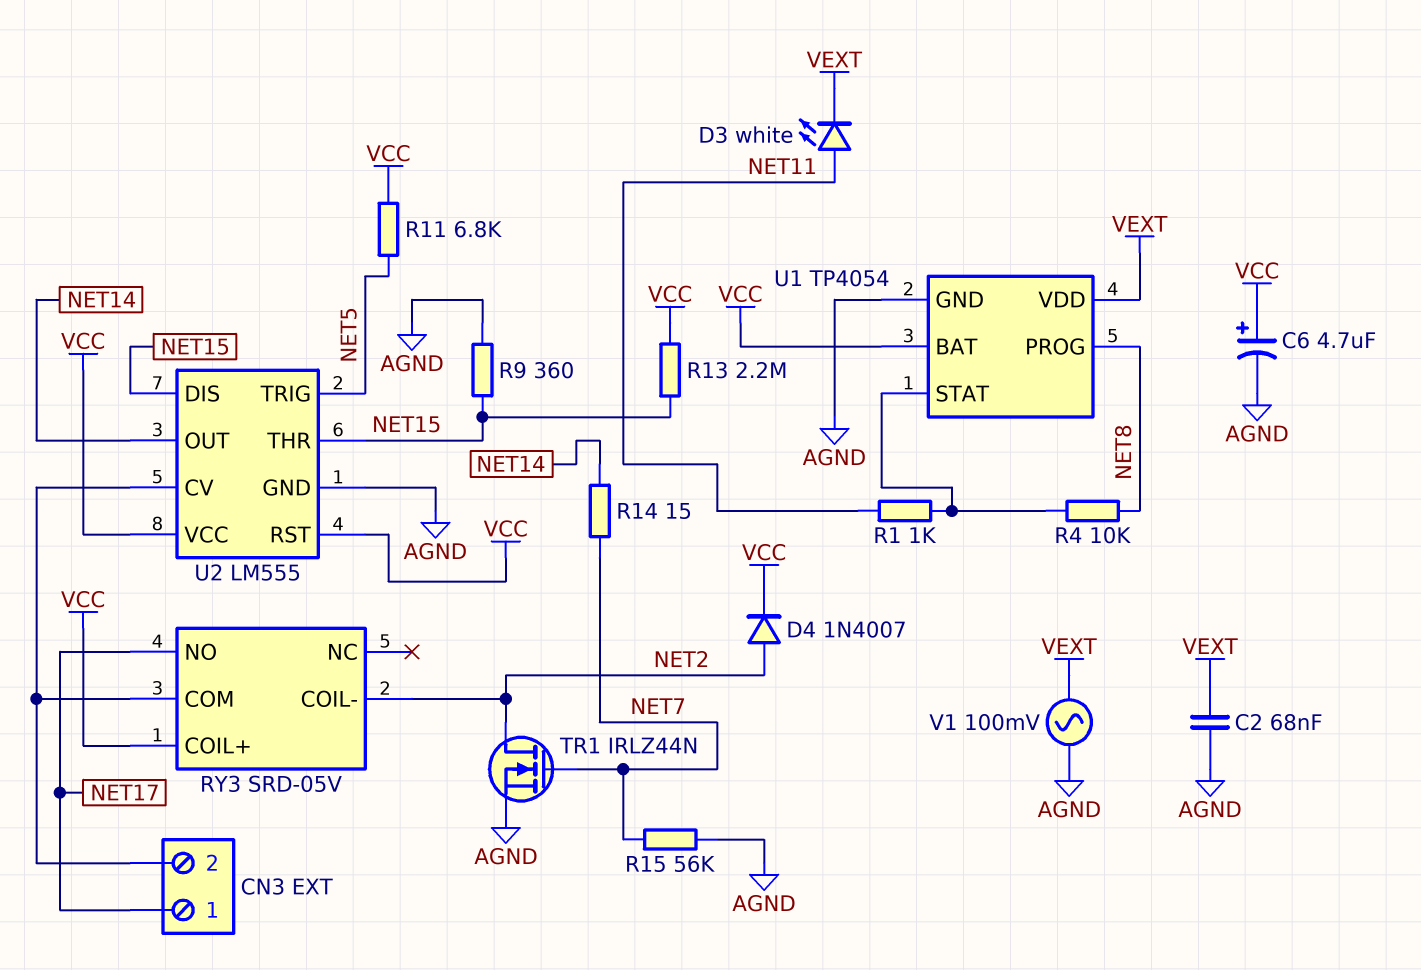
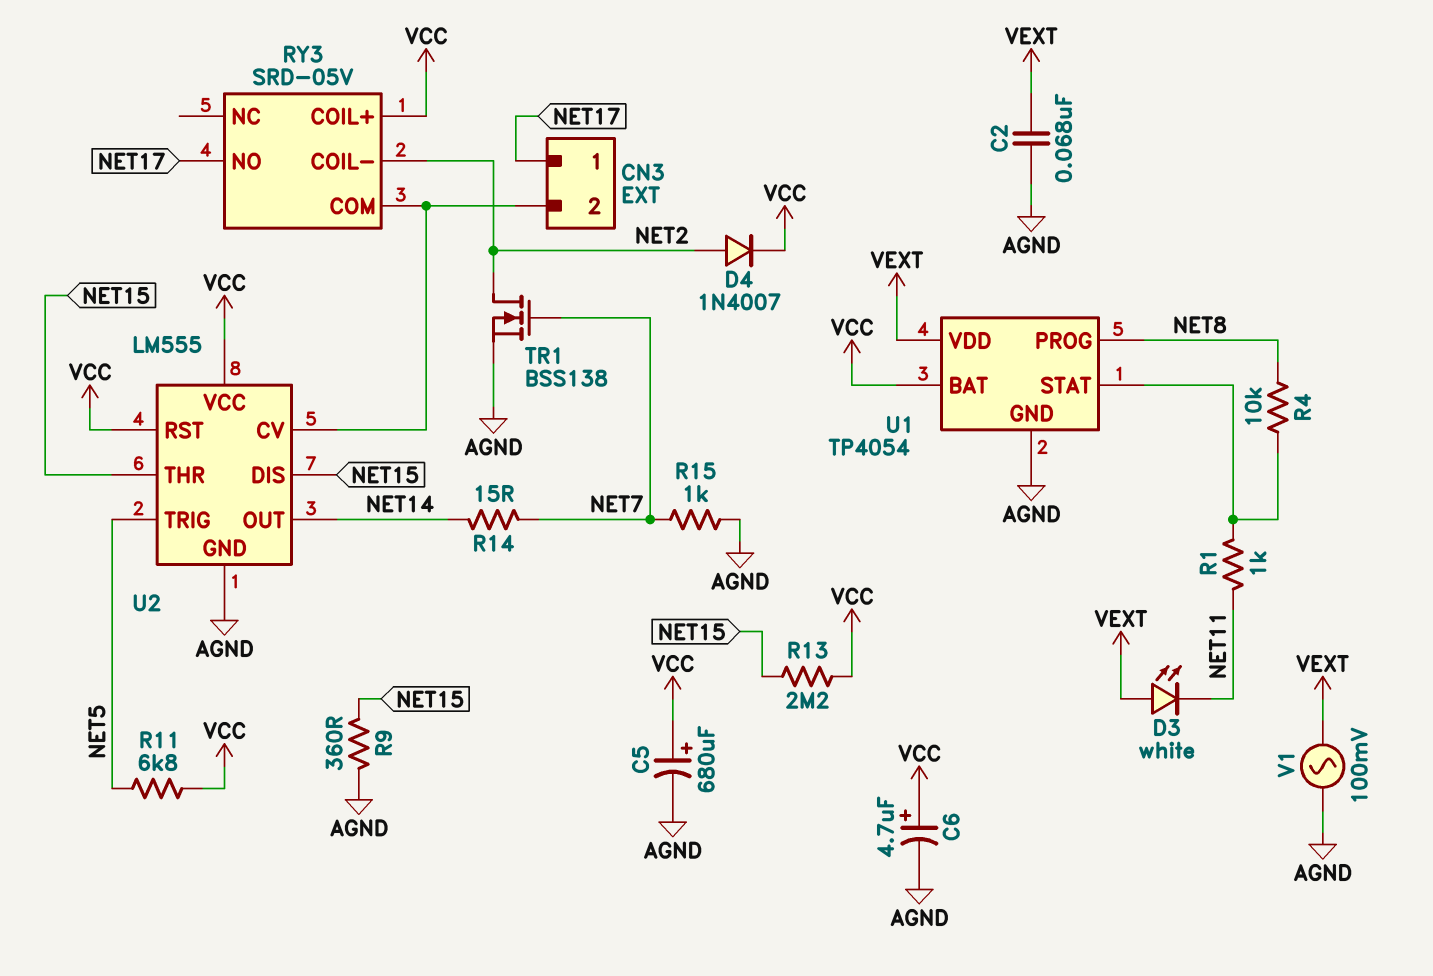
C5: none -> 680uF (plus VCC, minus AGND)
D3: LED white (A NET11, K VEXT) -> LED white (A VEXT, K NET11)
R15: 56k (AGND, NET7) -> 1k (AGND, NET7)
TR1: NMOS IRLZ44N (G NET7, D NET2, S AGND) -> NMOS BSS138 (G NET7, D NET2, S AGND)

